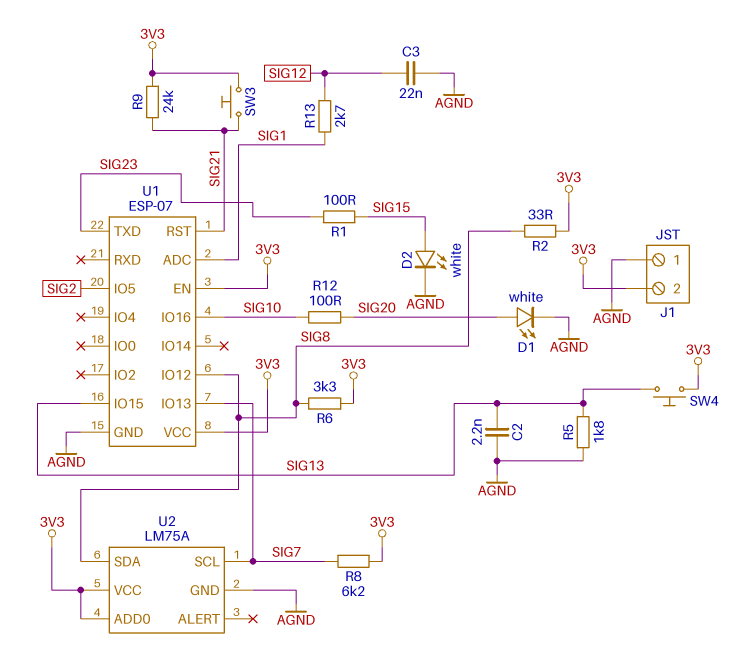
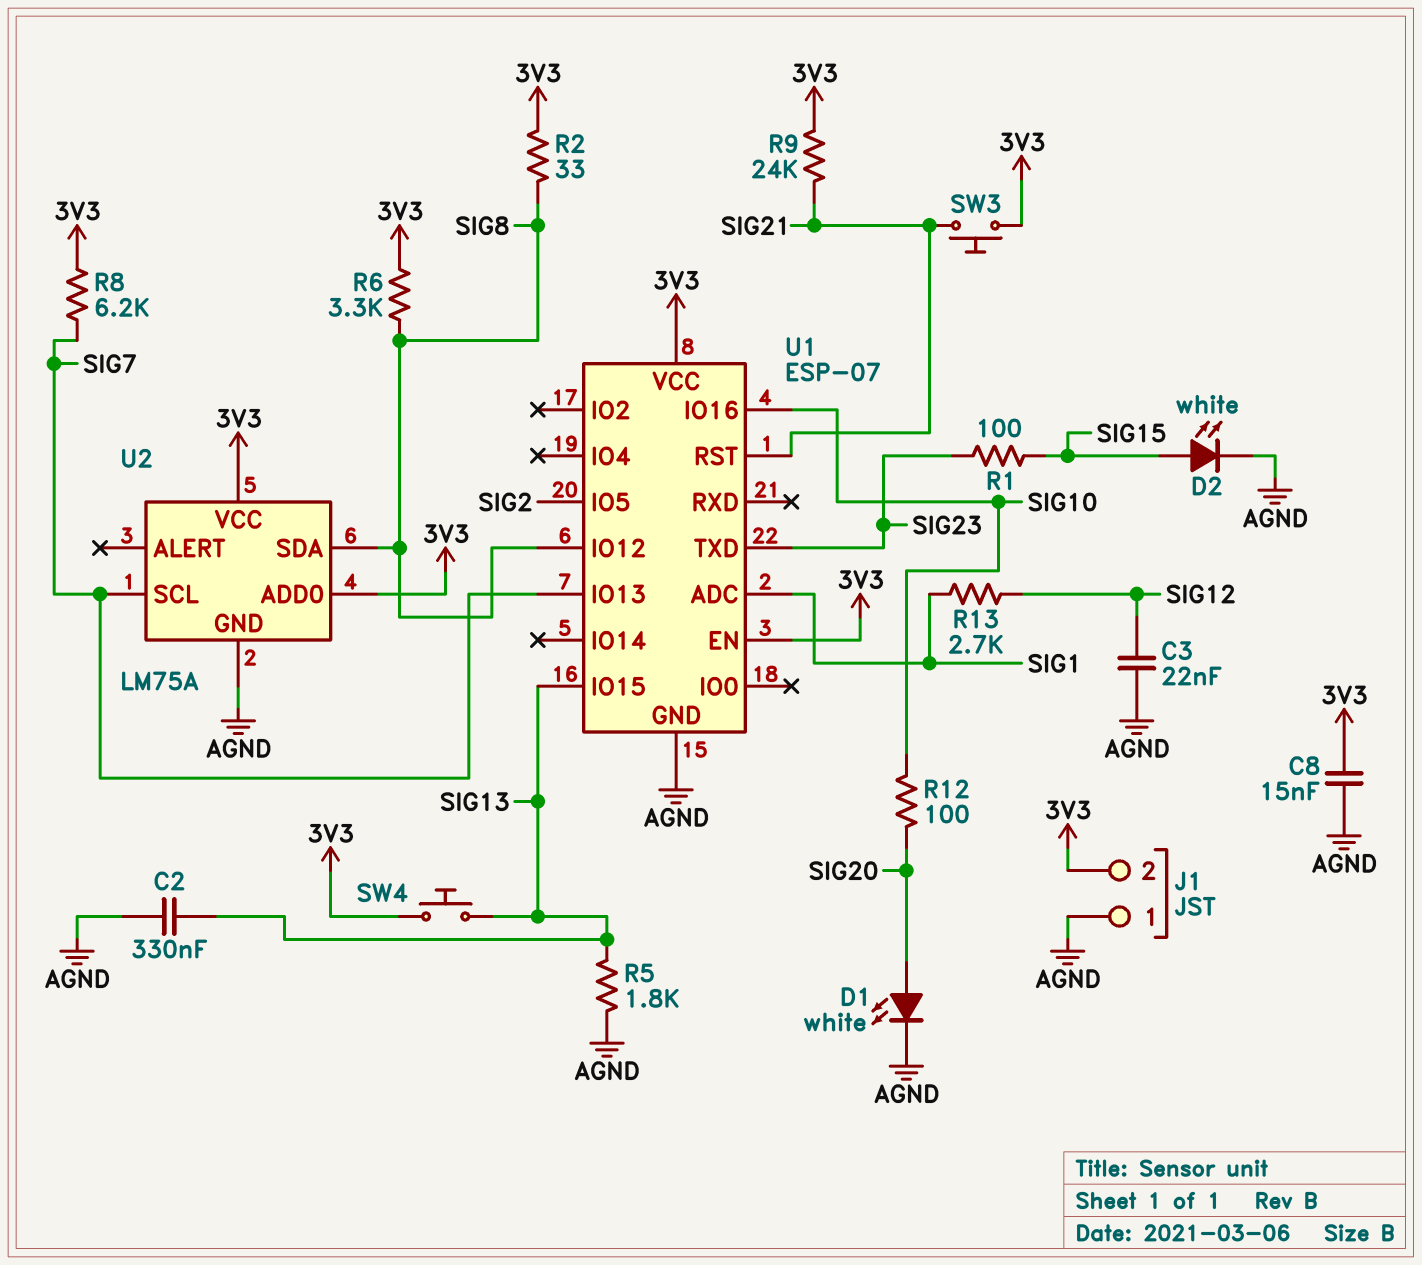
C2: 2.2nF (AGND, SIG13) -> 330nF (AGND, SIG13)
C8: none -> 15nF (3V3, AGND)

